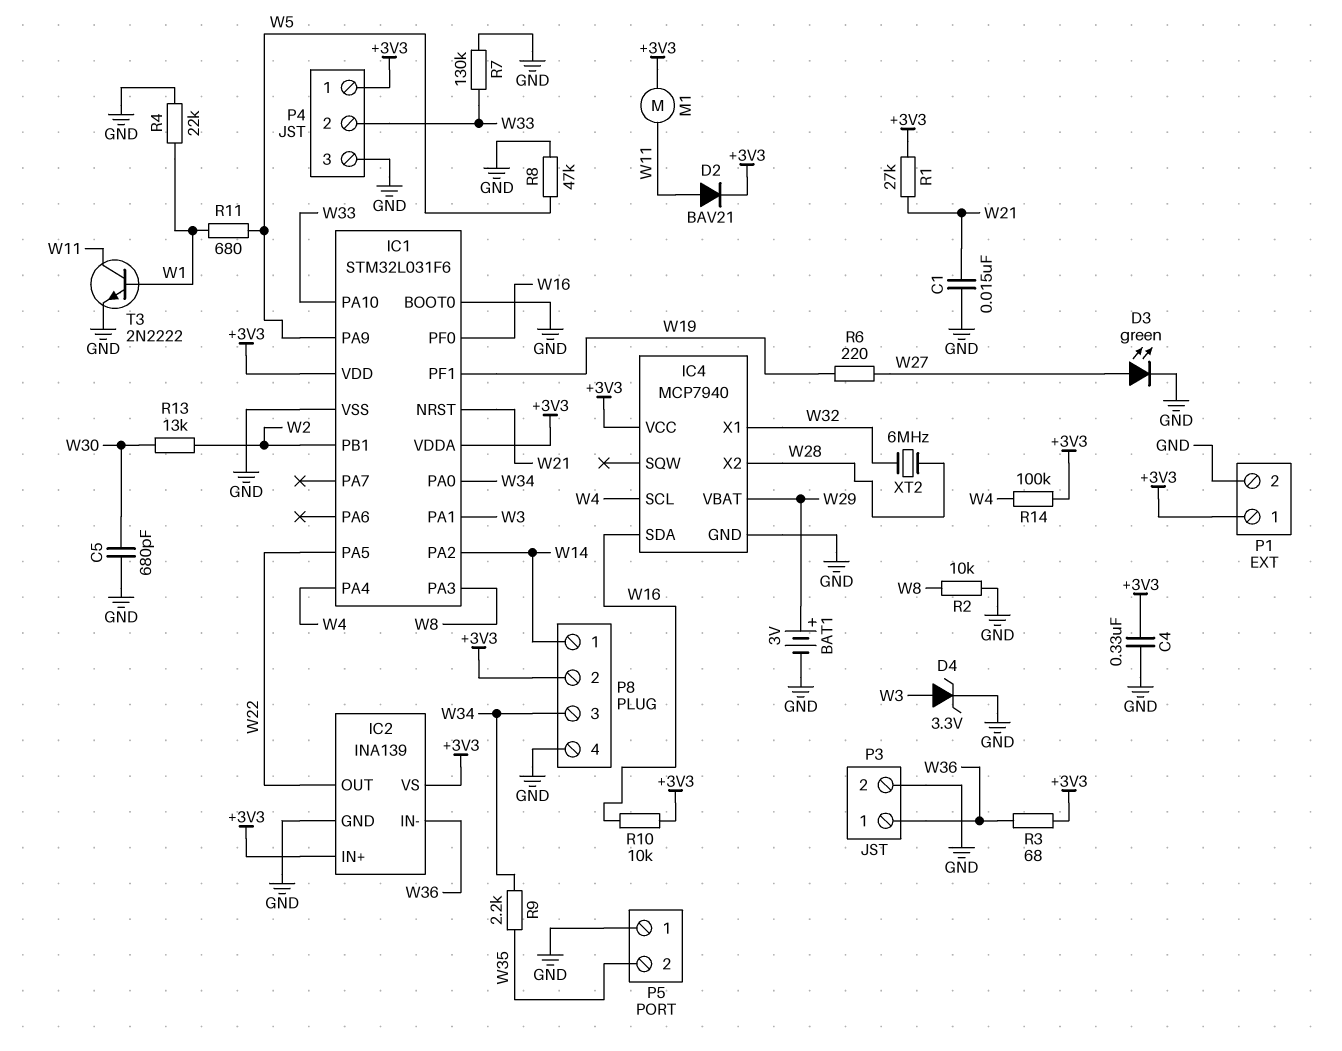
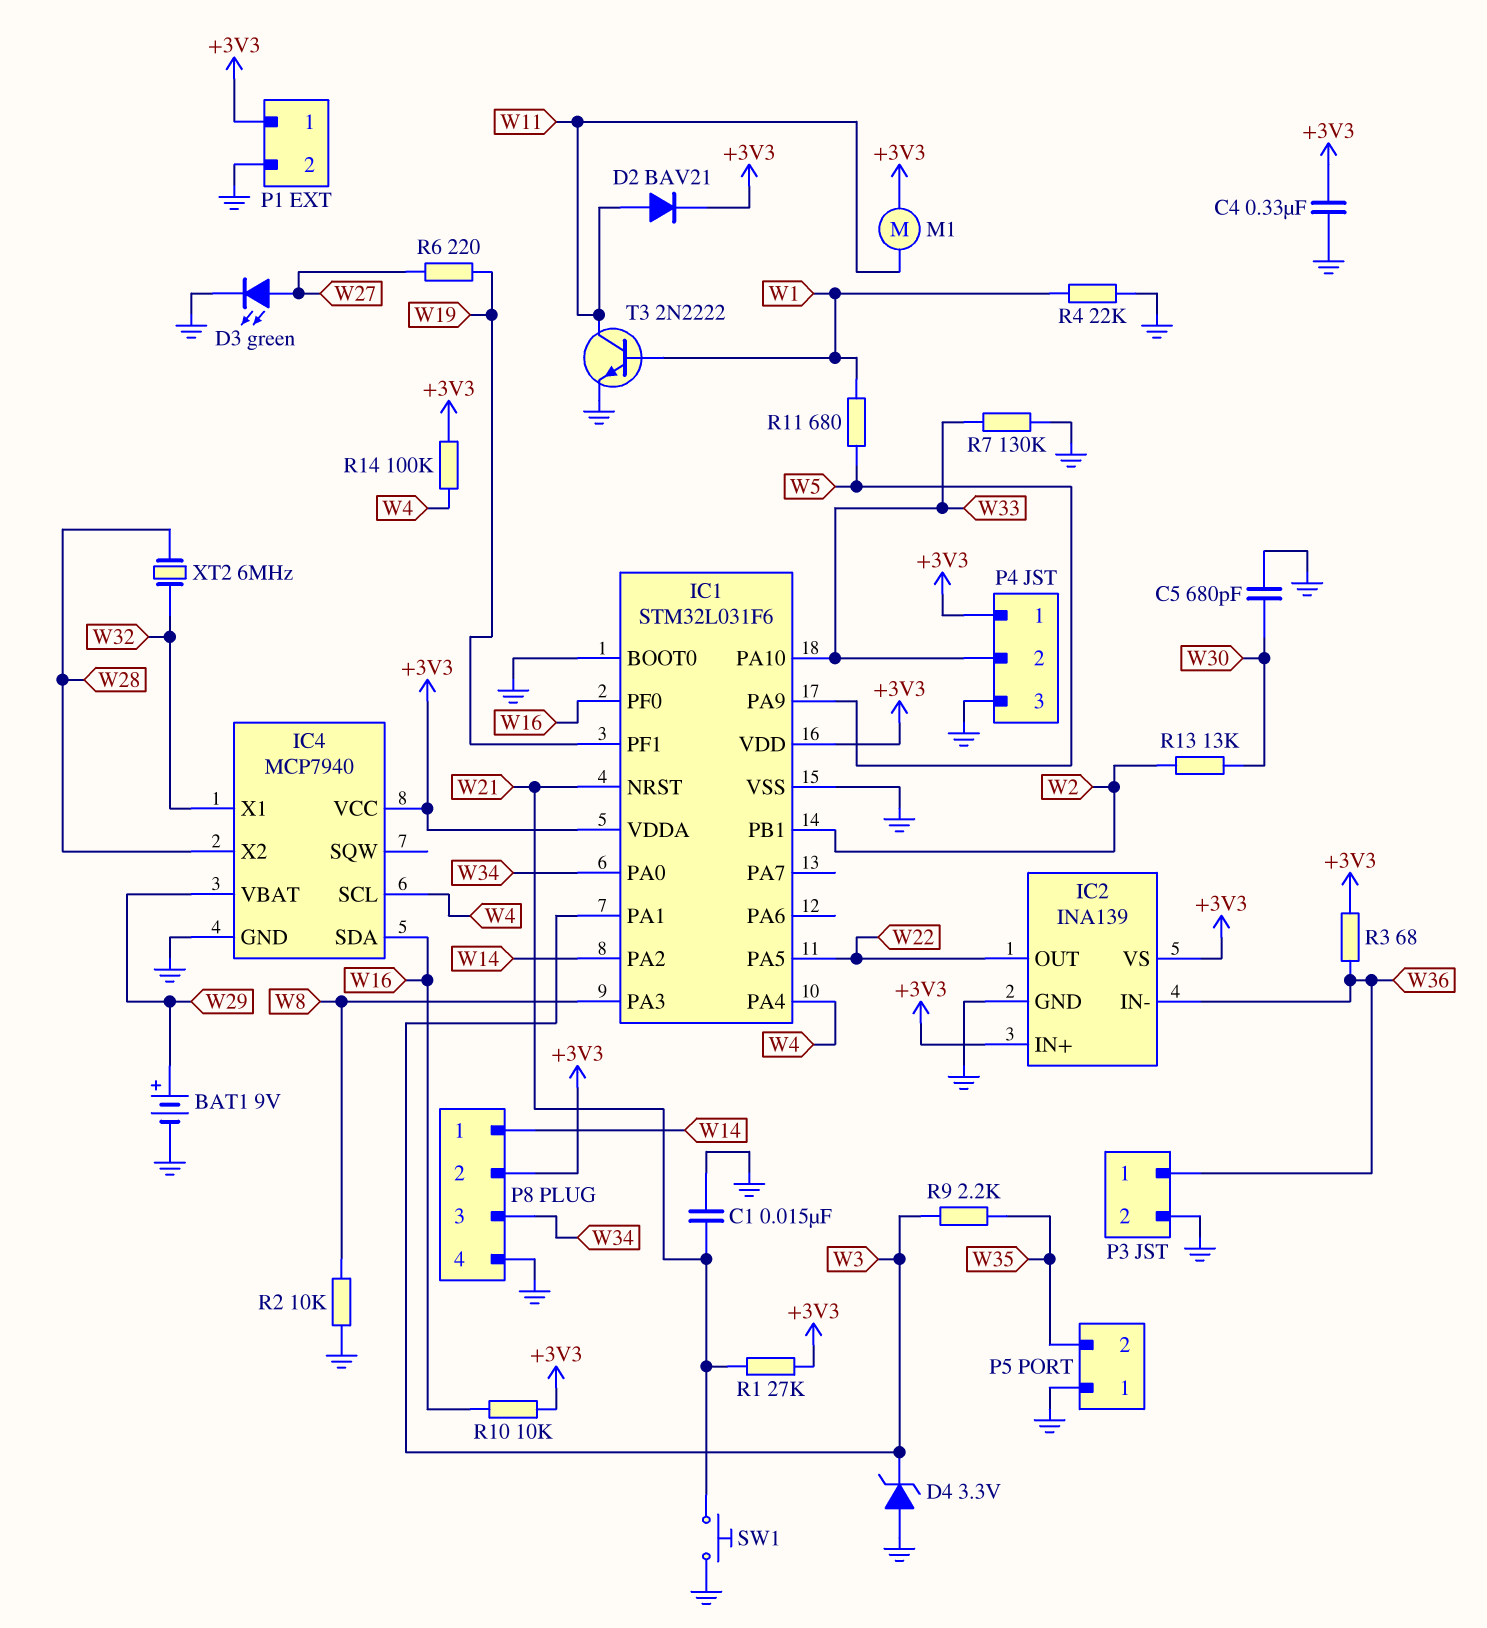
BAT1: 3V (plus W29, minus GND) -> 9V (plus W29, minus GND)
D4: zener 3.3V (A W3, K GND) -> zener 3.3V (A GND, K W3)
R8: 47k (GND, W5) -> none
R9: 2.2k (W34, W35) -> 2.2k (W3, W35)
SW1: none -> button (GND, W21)

